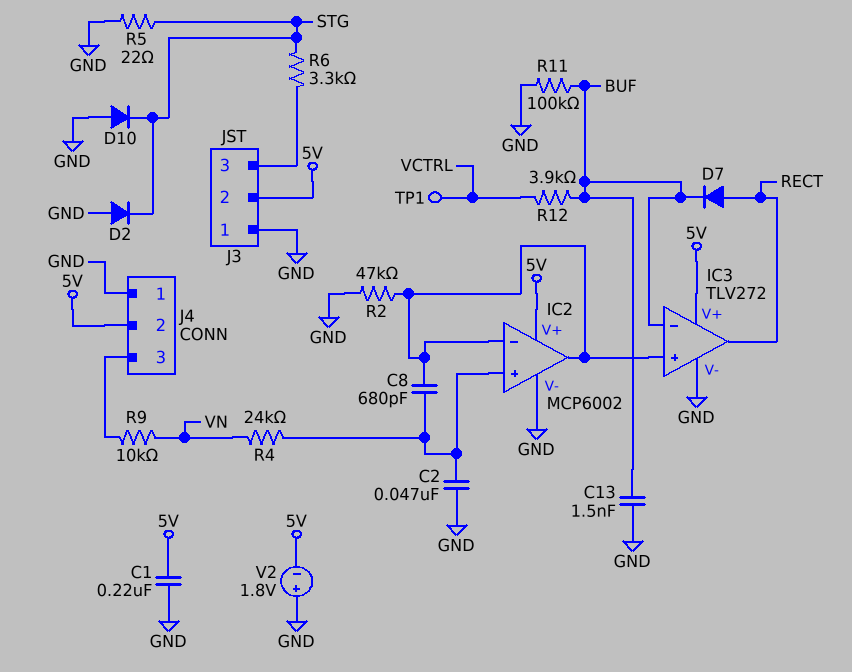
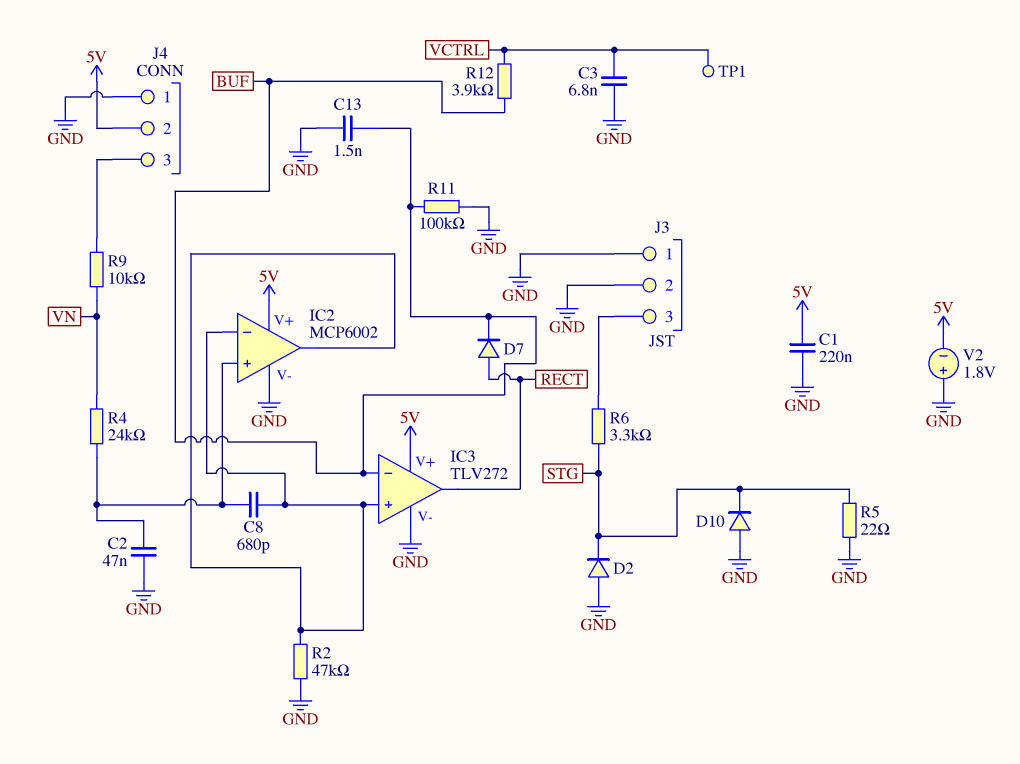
C3: none -> 6.8nF (GND, VCTRL)
J3 pin 2: 5V -> GND

